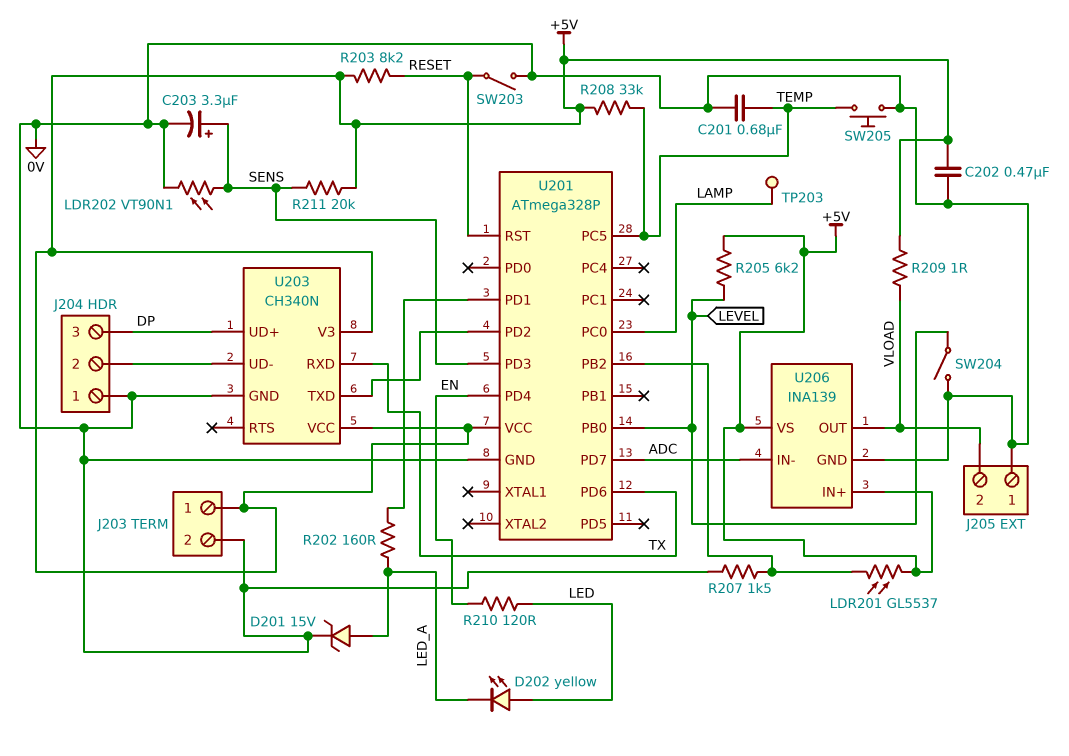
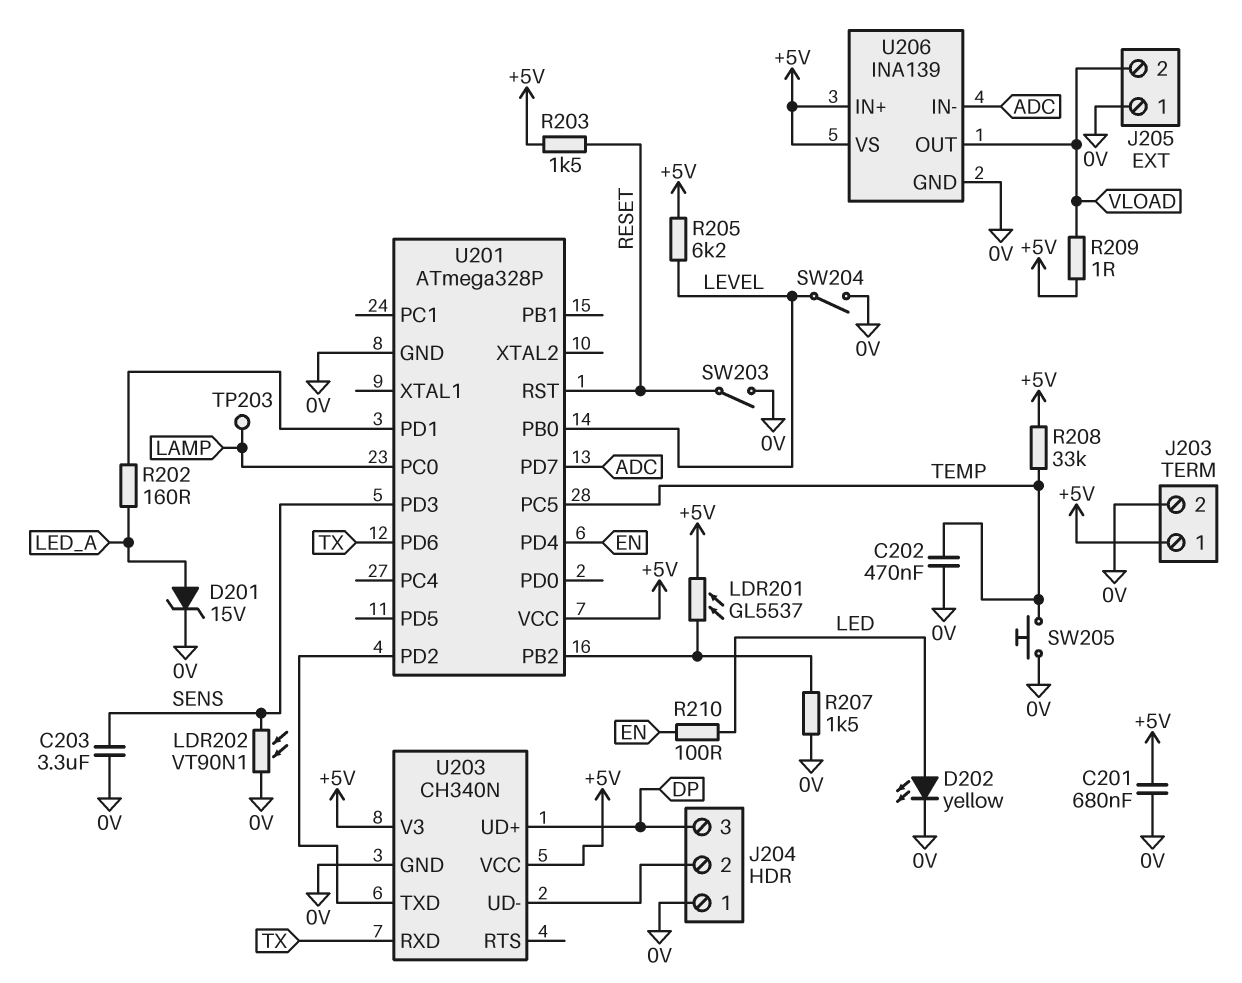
C201: 680nF (0V, TEMP) -> 680nF (+5V, 0V)
C202: 470nF (+5V, 0V) -> 470nF (0V, TEMP)
C203: 3.3uF (plus SENS, minus 0V) -> 3.3uF (0V, SENS)
D202: LED yellow (A LED, K LED_A) -> LED yellow (A LED, K 0V)
R203: 8.2k (+5V, RESET) -> 1.5k (+5V, RESET)
R210: 120 (EN, LED) -> 100 (EN, LED)
R211: 20k (+5V, SENS) -> none

